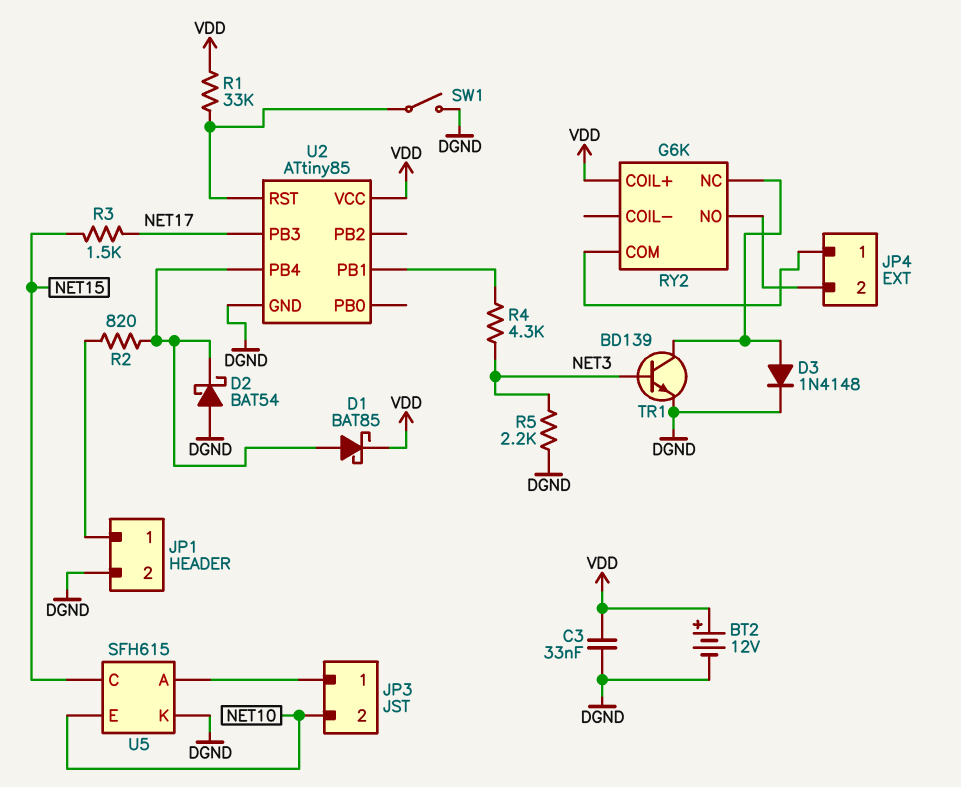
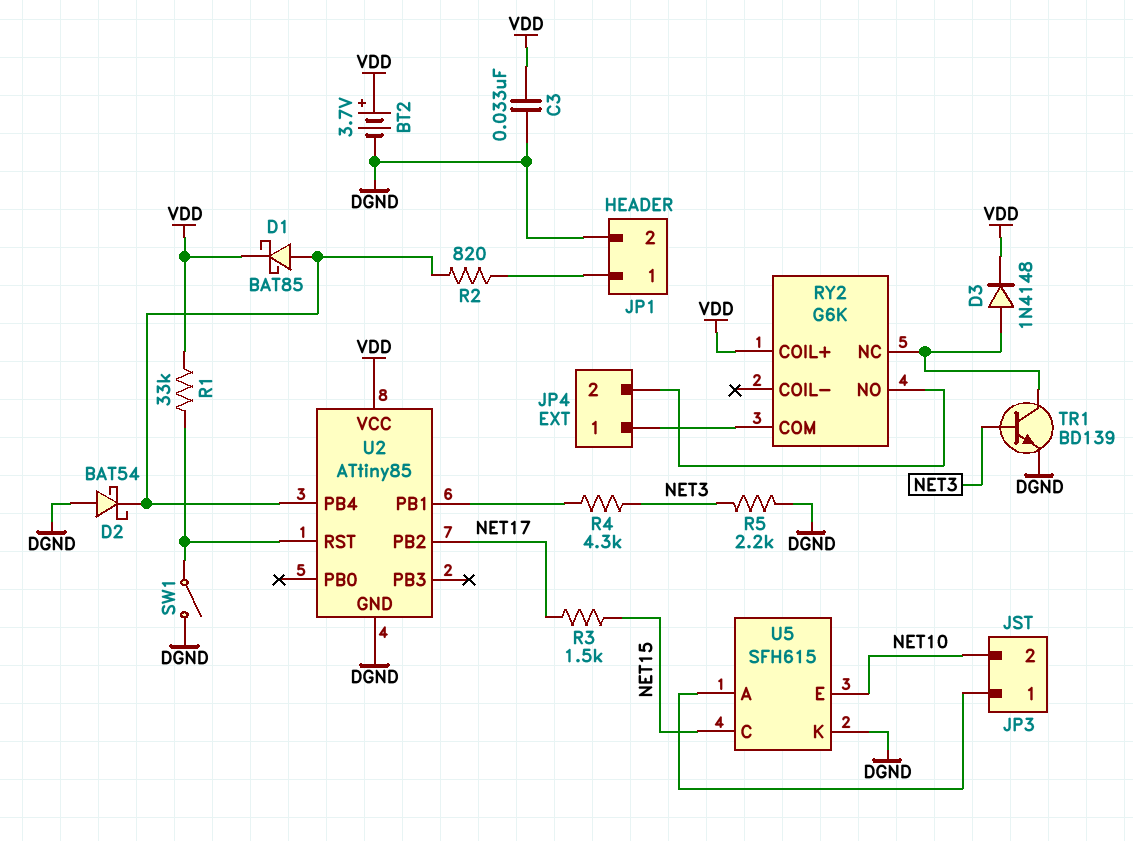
BT2: 12V (plus VDD, minus DGND) -> 3.7V (plus VDD, minus DGND)
D3: diode 1N4148 (A RY2/NC, K DGND) -> diode 1N4148 (A RY2/NC, K VDD)
U2 pin PB2: none -> NET17
U2 pin PB3: NET17 -> none

